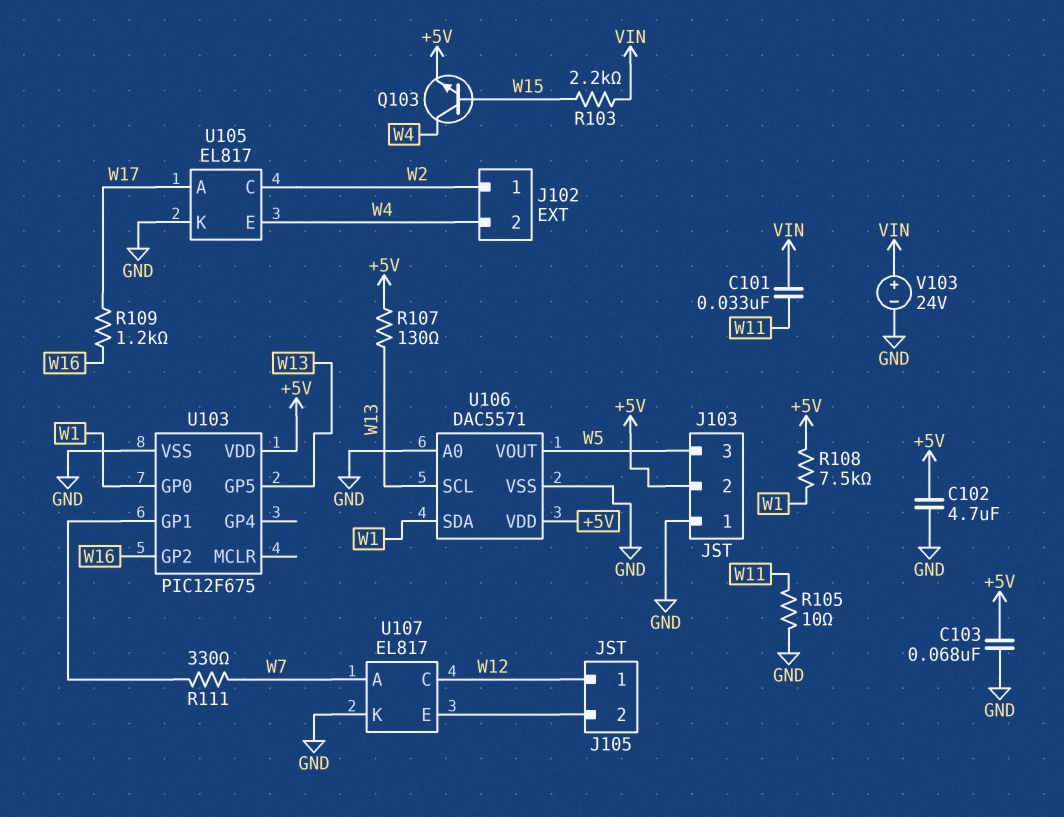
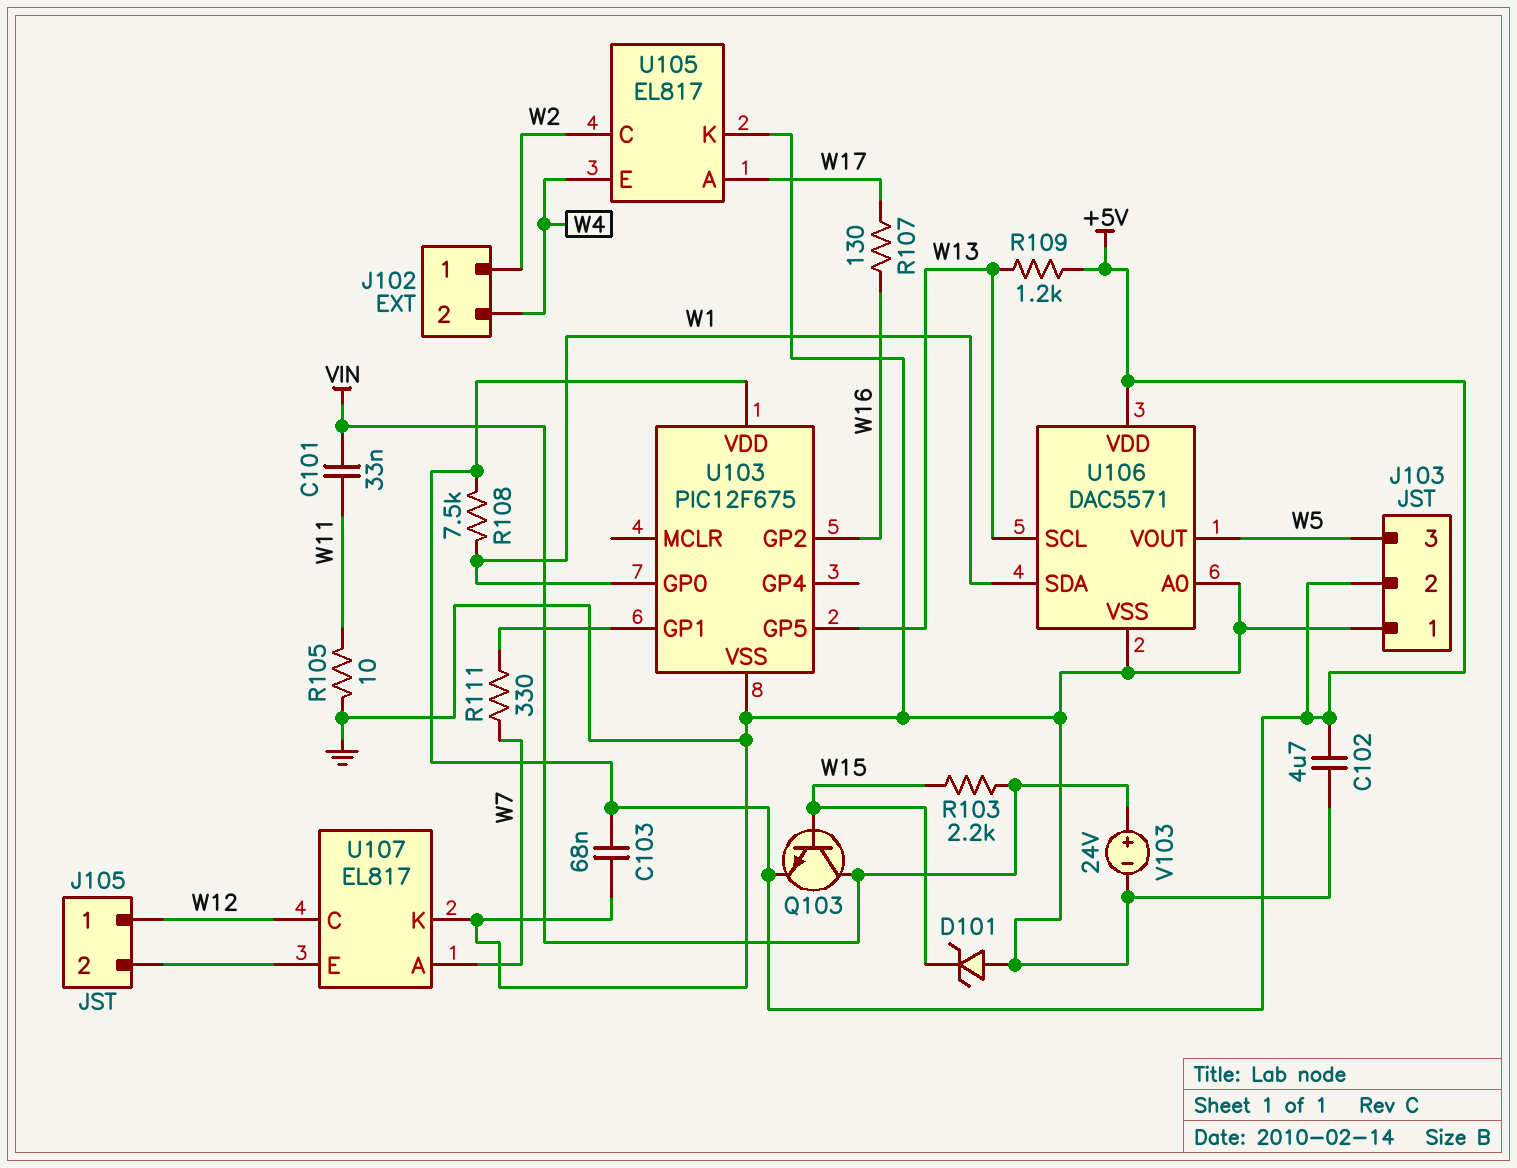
D101: none -> zener (A GND, K W15)
Q103: NPN (B W15, C W4, E +5V) -> NPN (B W15, C VIN, E +5V)
R107: 130 (+5V, W13) -> 130 (W16, W17)
R109: 1.2k (W16, W17) -> 1.2k (+5V, W13)

